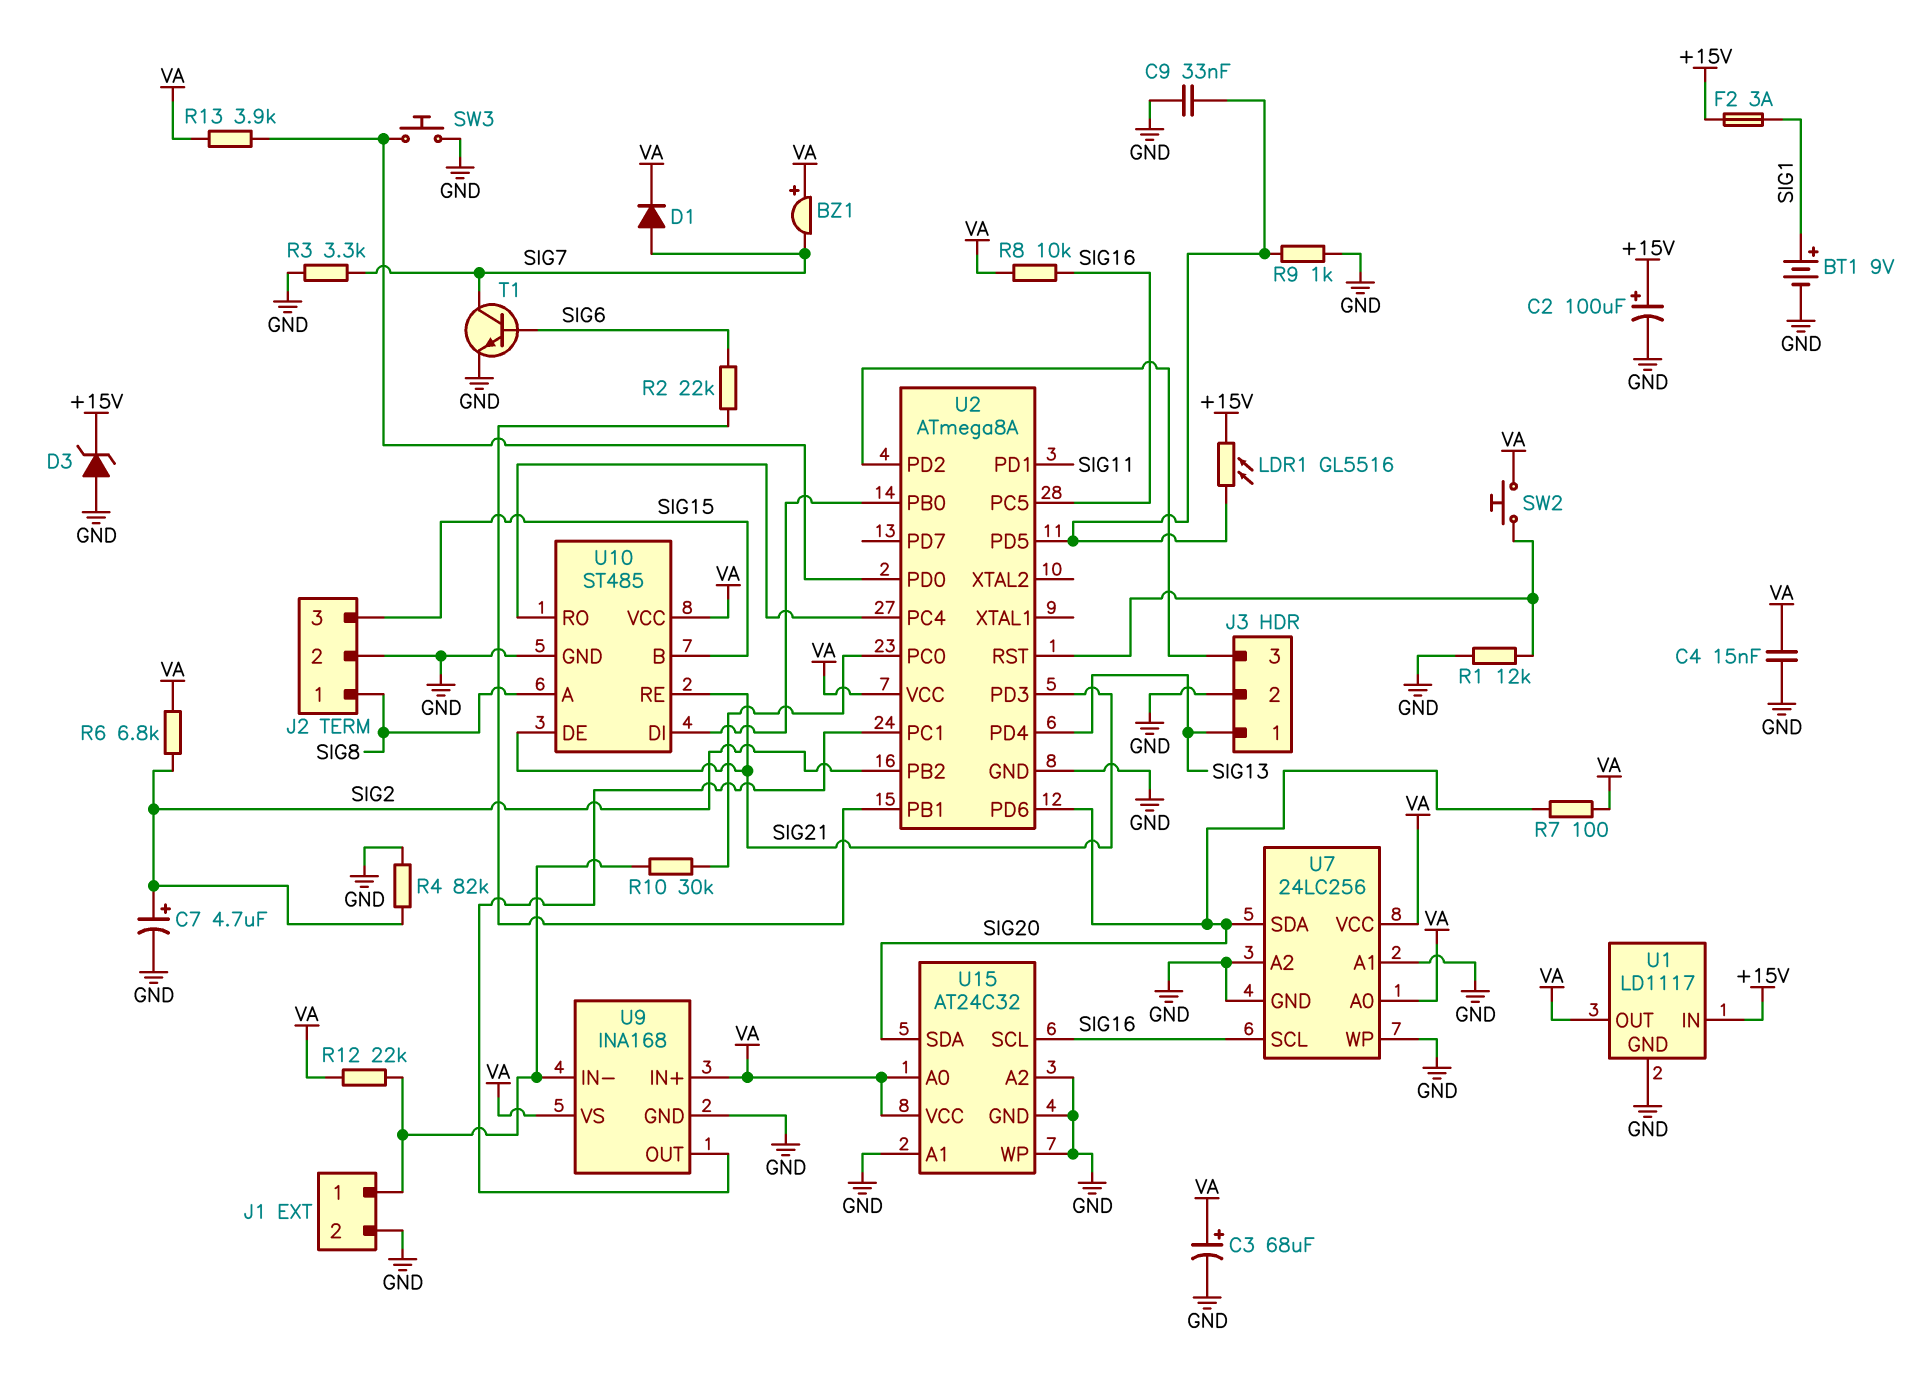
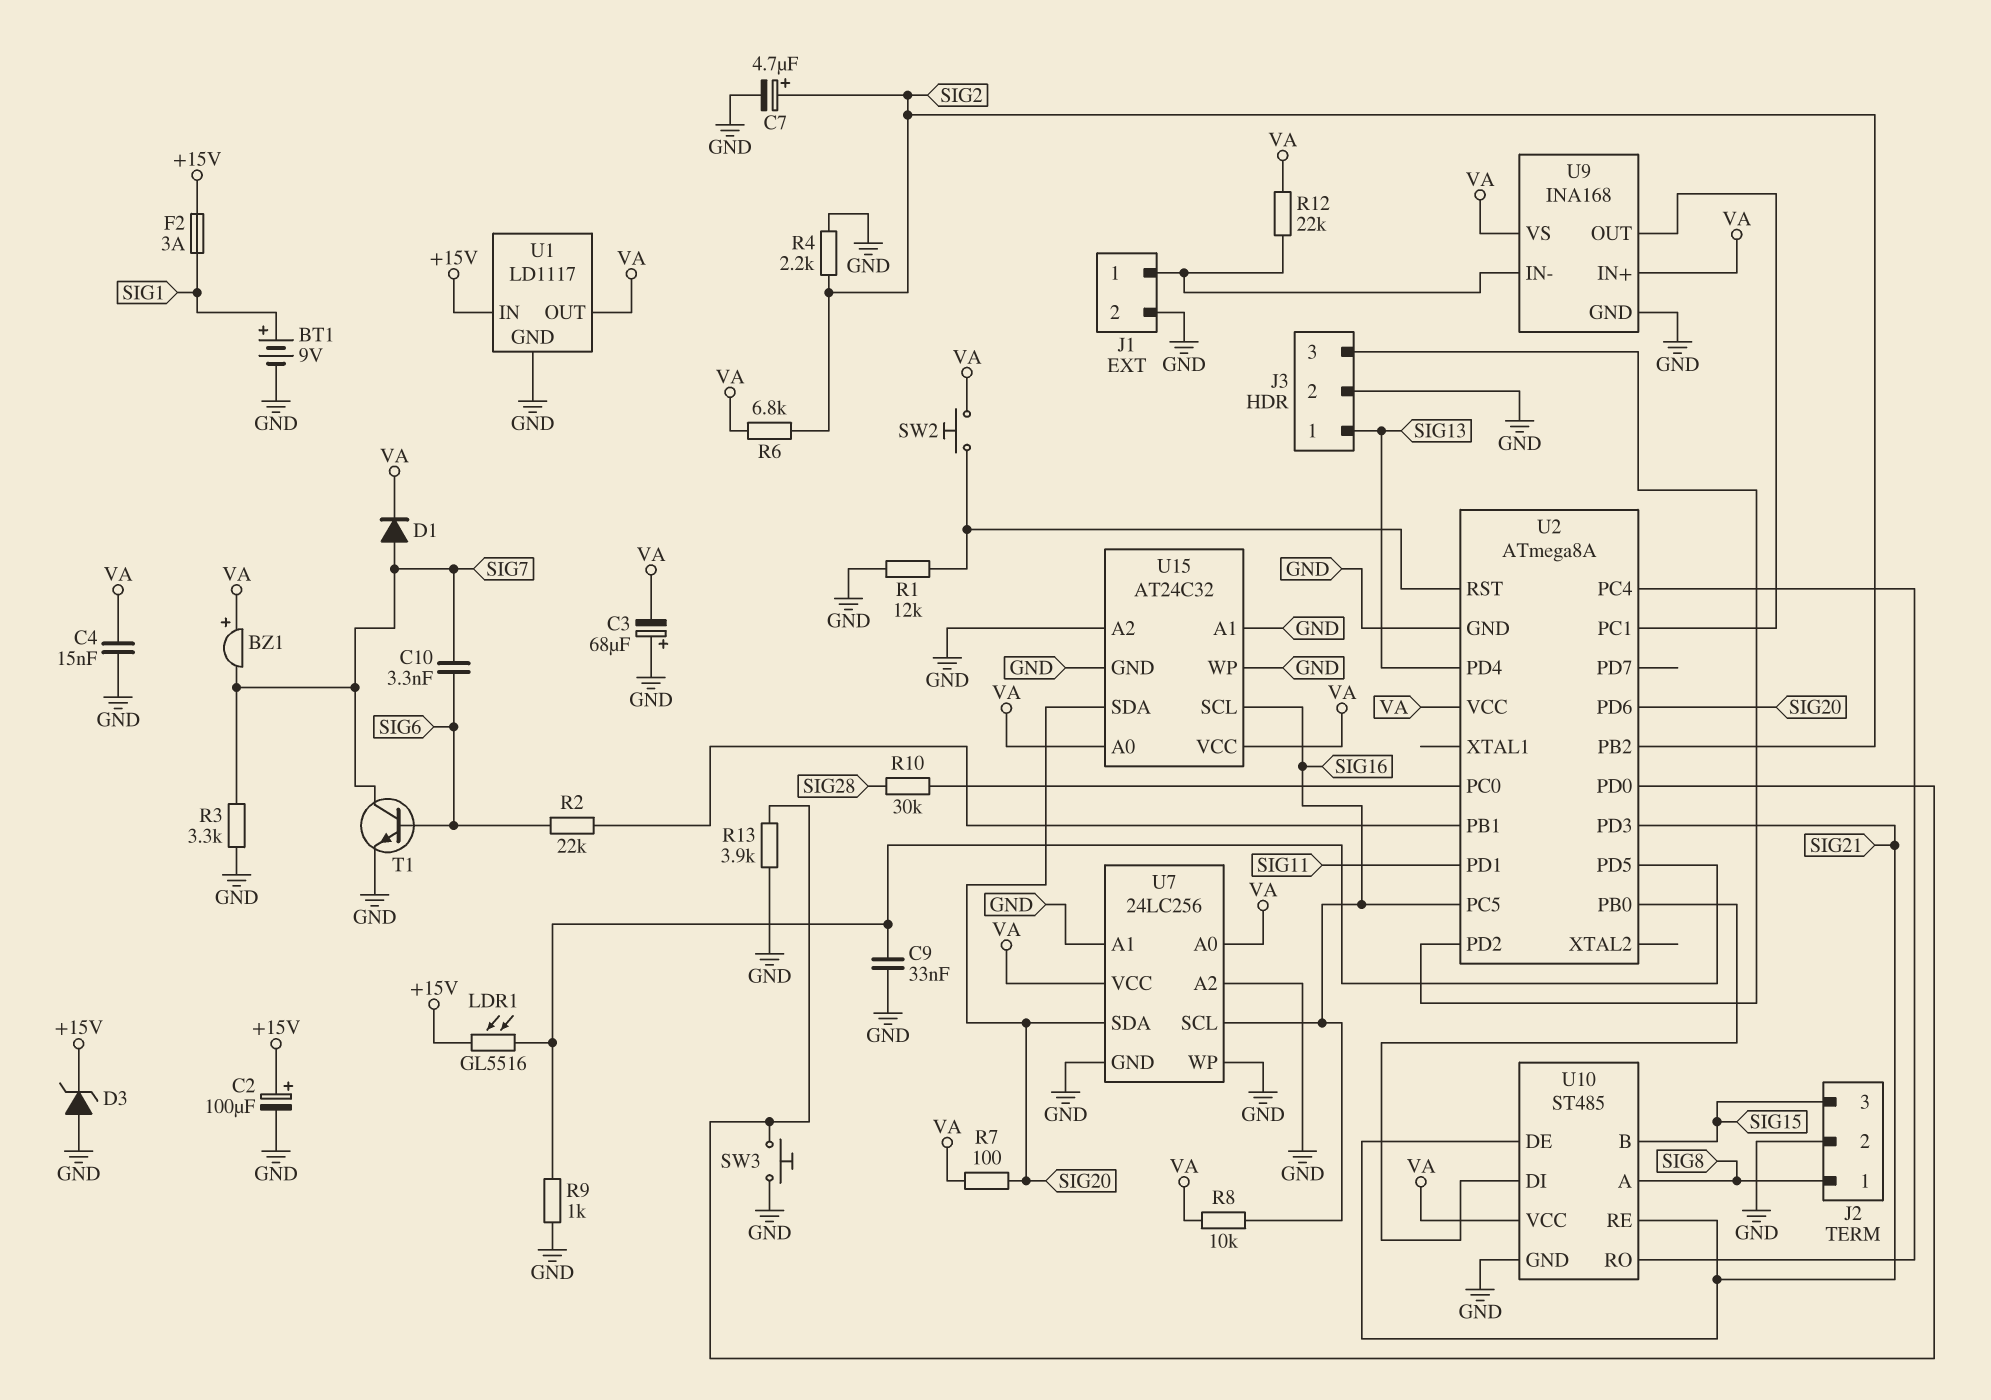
C3: 68uF (plus VA, minus GND) -> 68uF (plus GND, minus VA)
C10: none -> 3.3nF (SIG6, SIG7)
R4: 82k (GND, SIG2) -> 2.2k (GND, SIG2)
R10: 30k (J1/1, U2/PC0) -> 30k (SIG28, U2/PC0)
R13: 3.9k (U2/PD0, VA) -> 3.9k (GND, U2/PD0)

